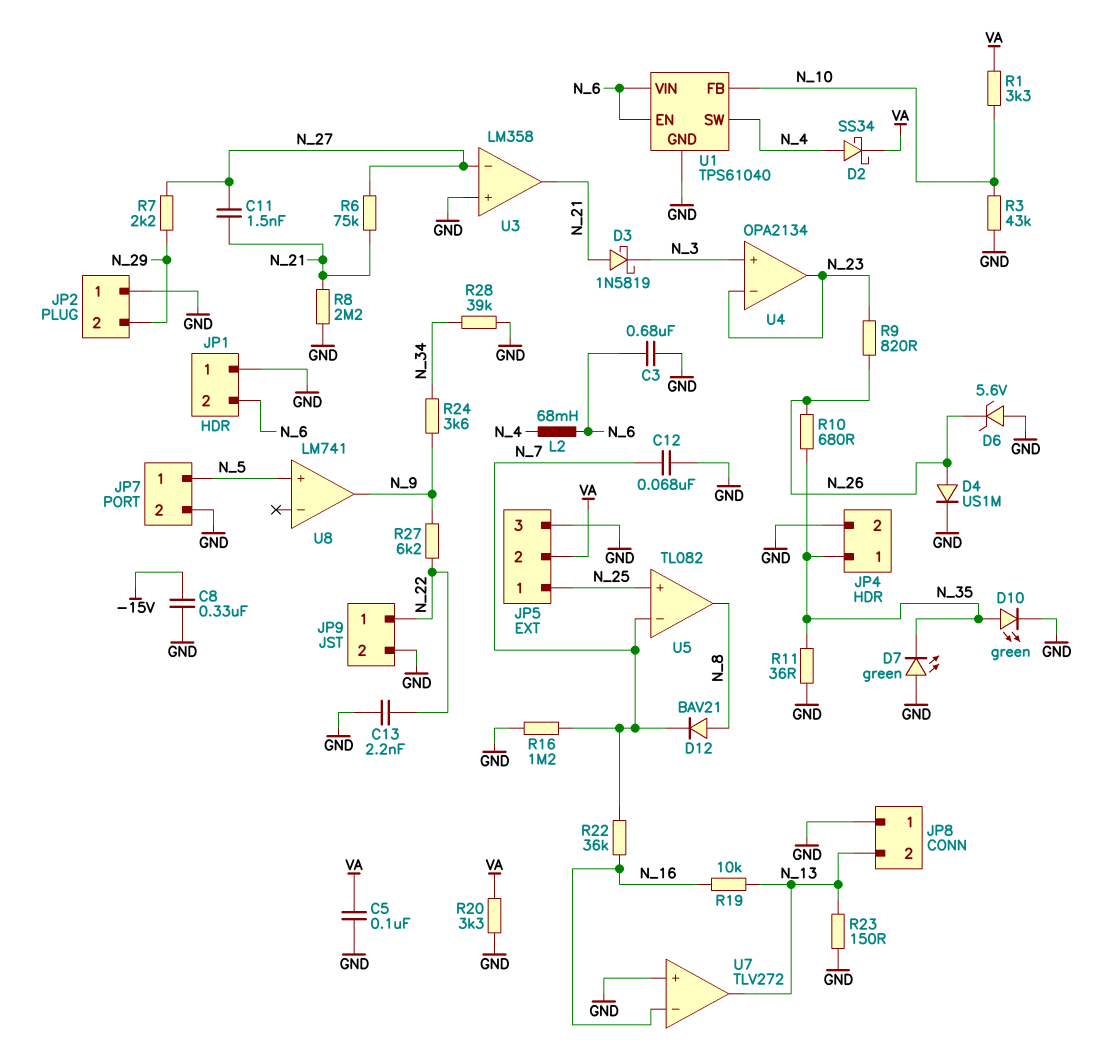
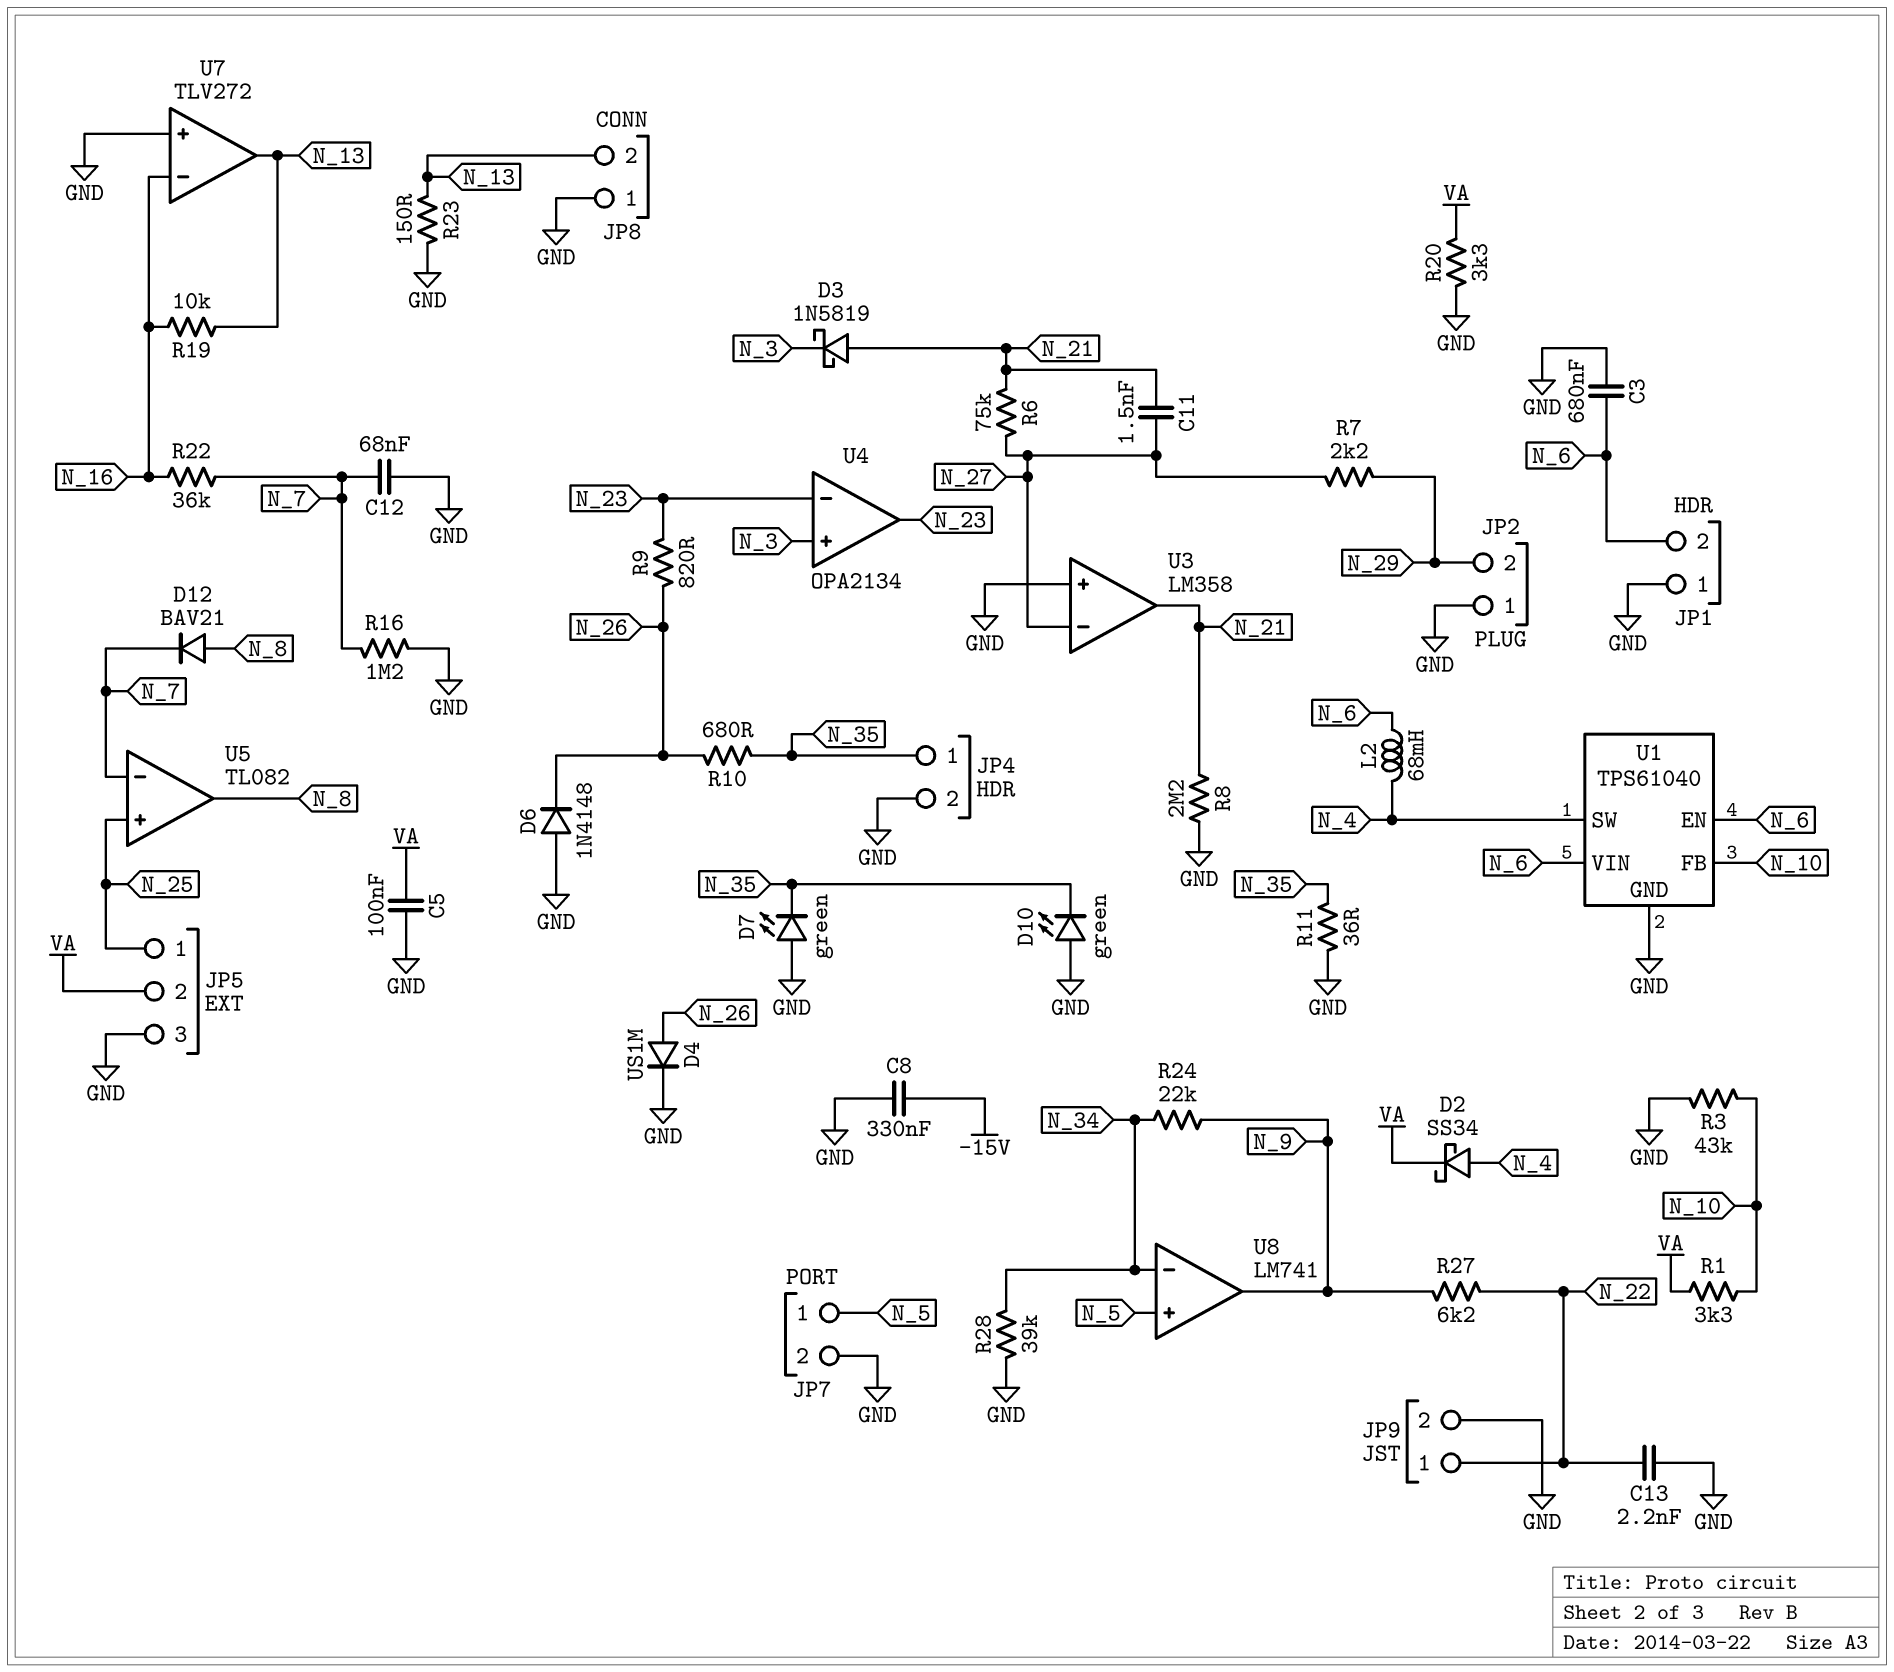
D6: zener 5.6V (A GND, K N_26) -> diode 1N4148 (A GND, K N_26)
D10: LED green (A N_35, K GND) -> LED green (A GND, K N_35)
R24: 3.6k (N_9, N_34) -> 22k (N_9, N_34)
U8 pin in-: none -> N_34

